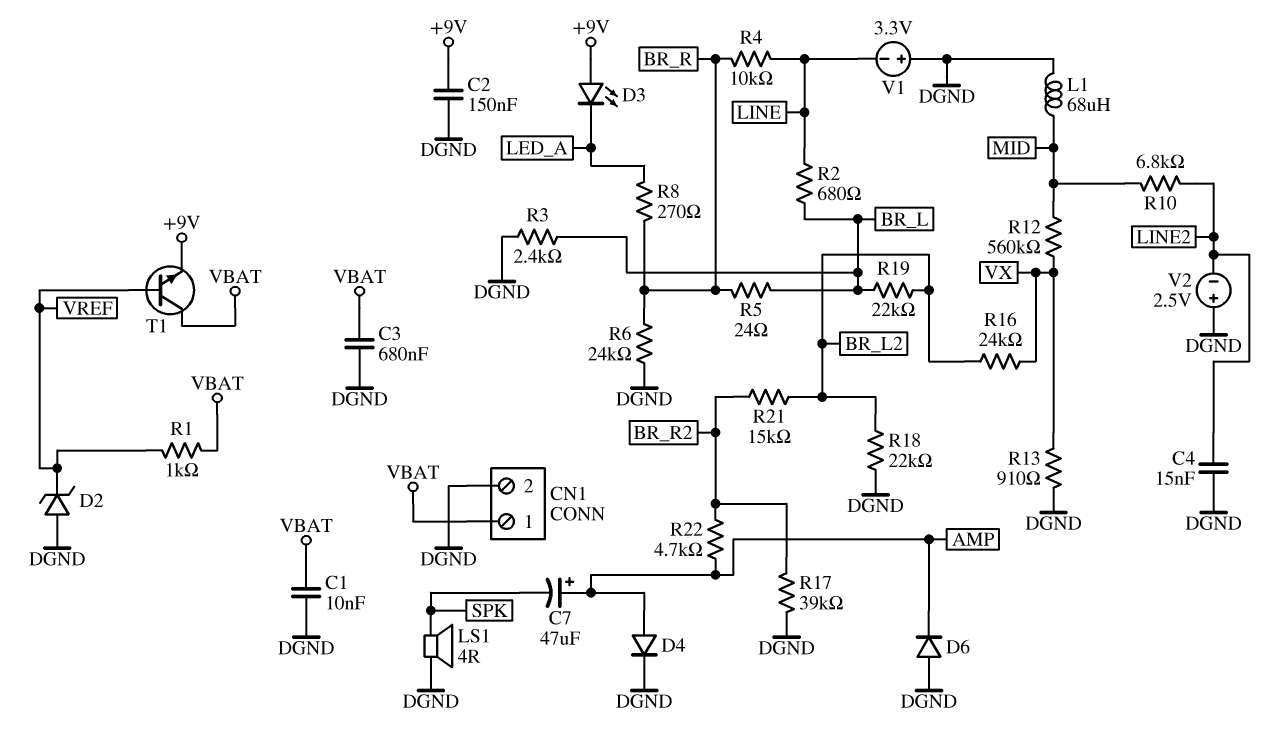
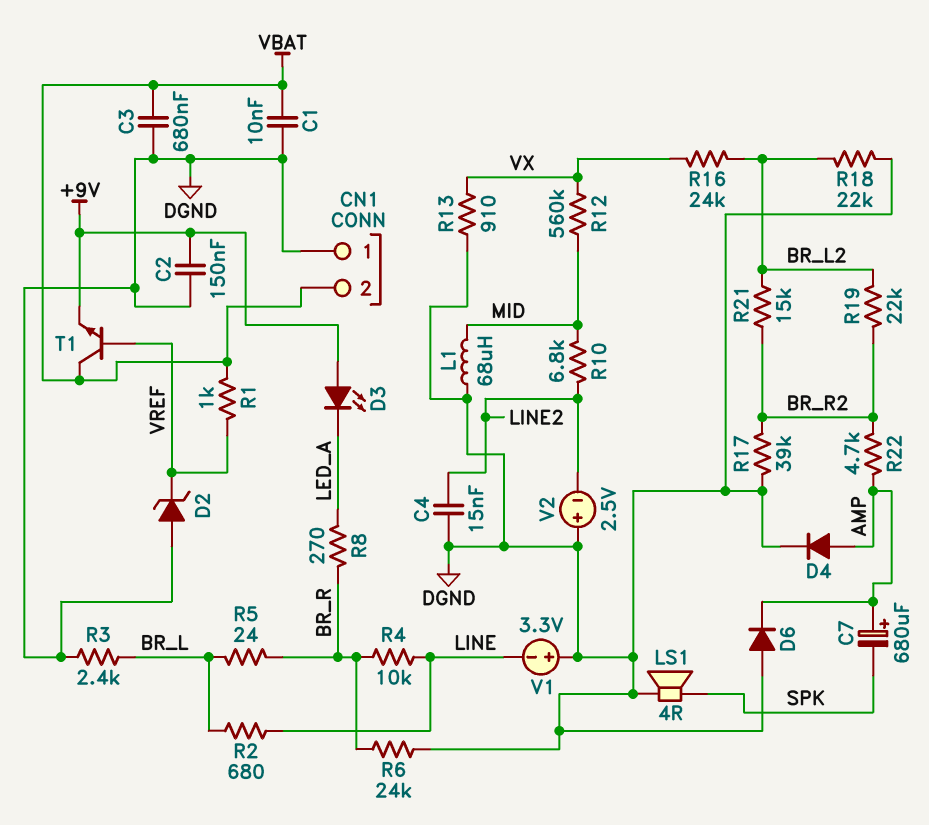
C7: 47uF (plus AMP, minus SPK) -> 680uF (plus AMP, minus SPK)
CN1 pin 1: VBAT -> DGND
CN1 pin 2: DGND -> VBAT
R19: 22k (BR_L, BR_L2) -> 22k (BR_L2, BR_R2)

